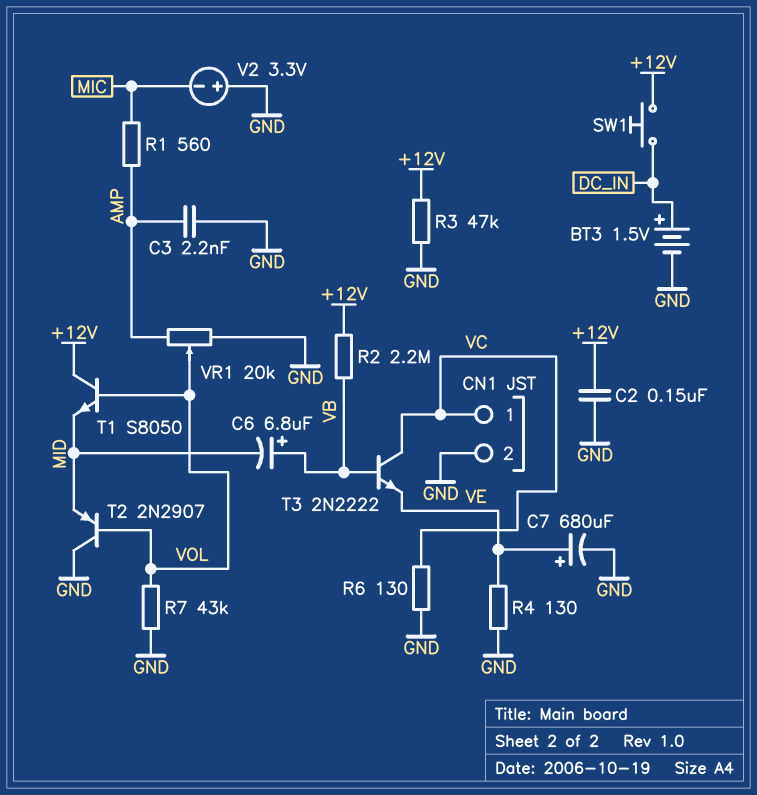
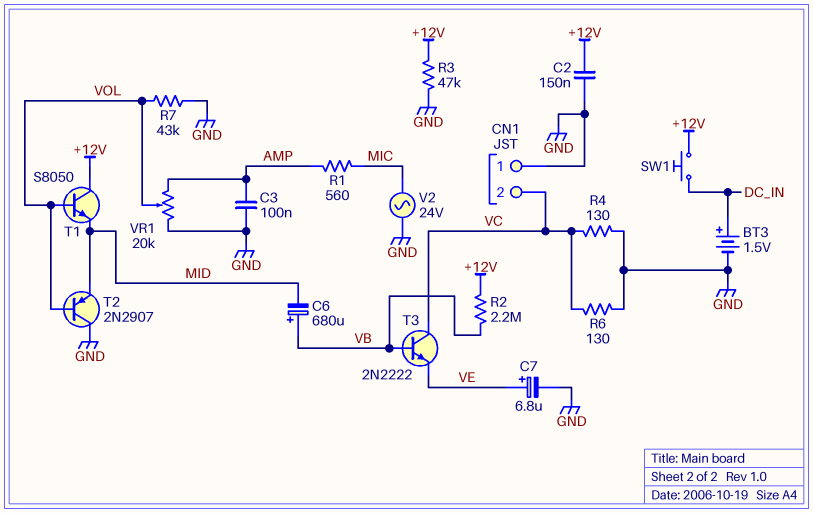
C3: 2.2nF (AMP, GND) -> 100nF (AMP, GND)
C6: 6.8uF (plus VB, minus MID) -> 680uF (plus VB, minus MID)
C7: 680uF (plus VE, minus GND) -> 6.8uF (plus VE, minus GND)
CN1 pin 1: VC -> GND
CN1 pin 2: GND -> VC
R4: 130 (GND, VE) -> 130 (GND, VC)
V2: 3.3V (plus GND, minus MIC) -> AC 24V (GND, MIC)

